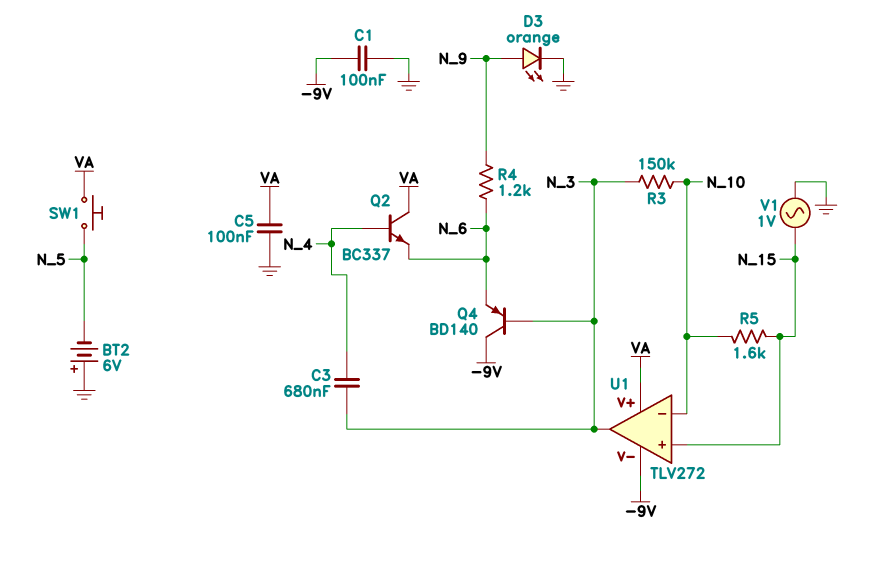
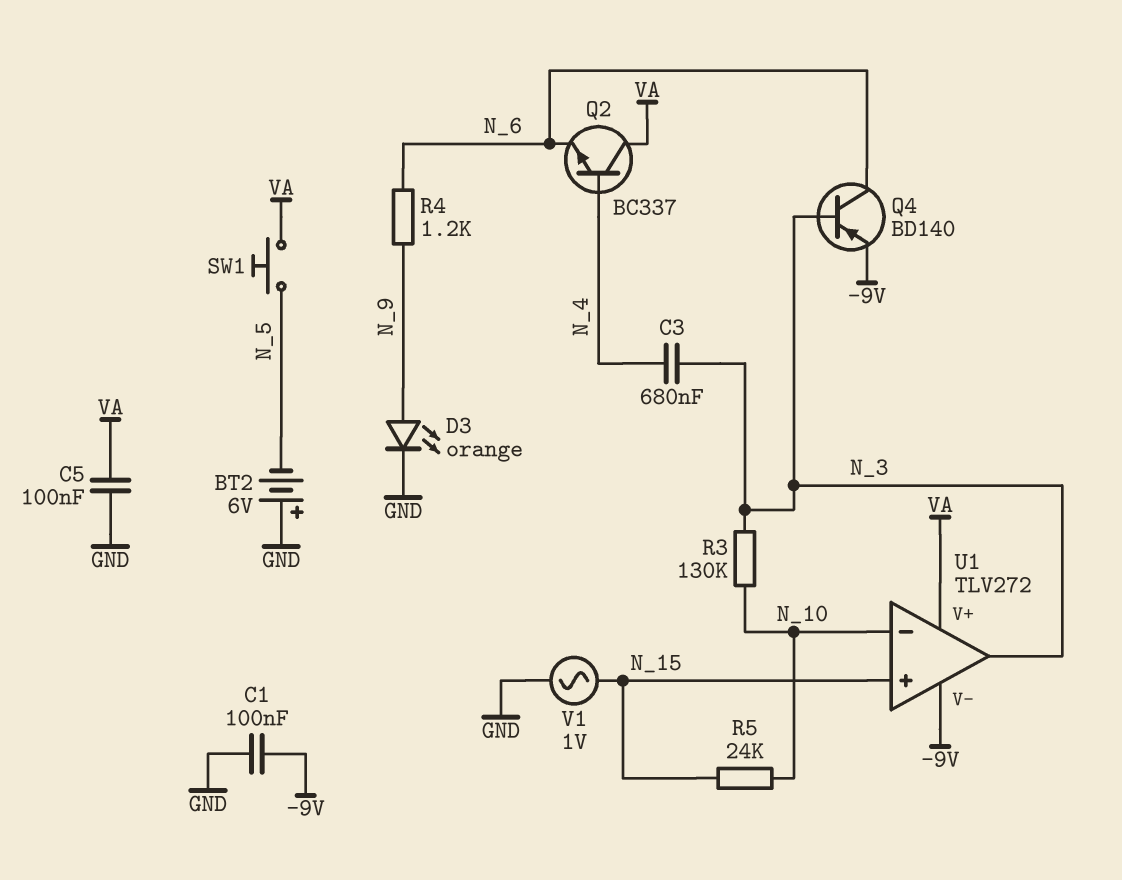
Q4: PNP BD140 (B N_3, C -9V, E N_6) -> PNP BD140 (B N_3, C N_6, E -9V)
R3: 150k (N_3, N_10) -> 130k (N_3, N_10)
R5: 1.6k (N_10, N_15) -> 24k (N_10, N_15)

